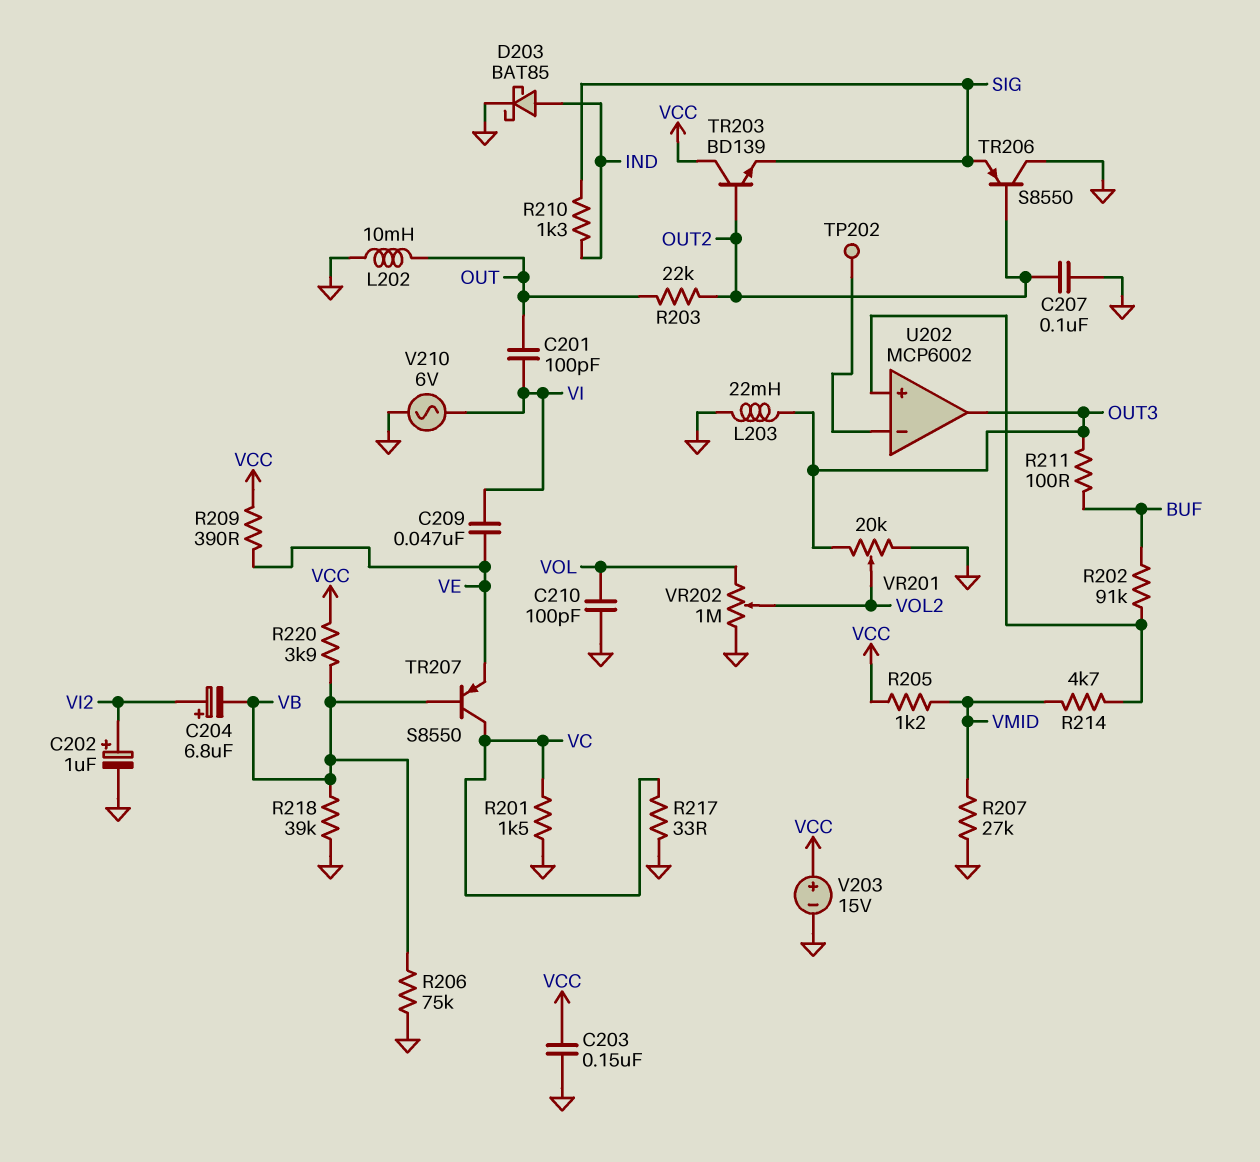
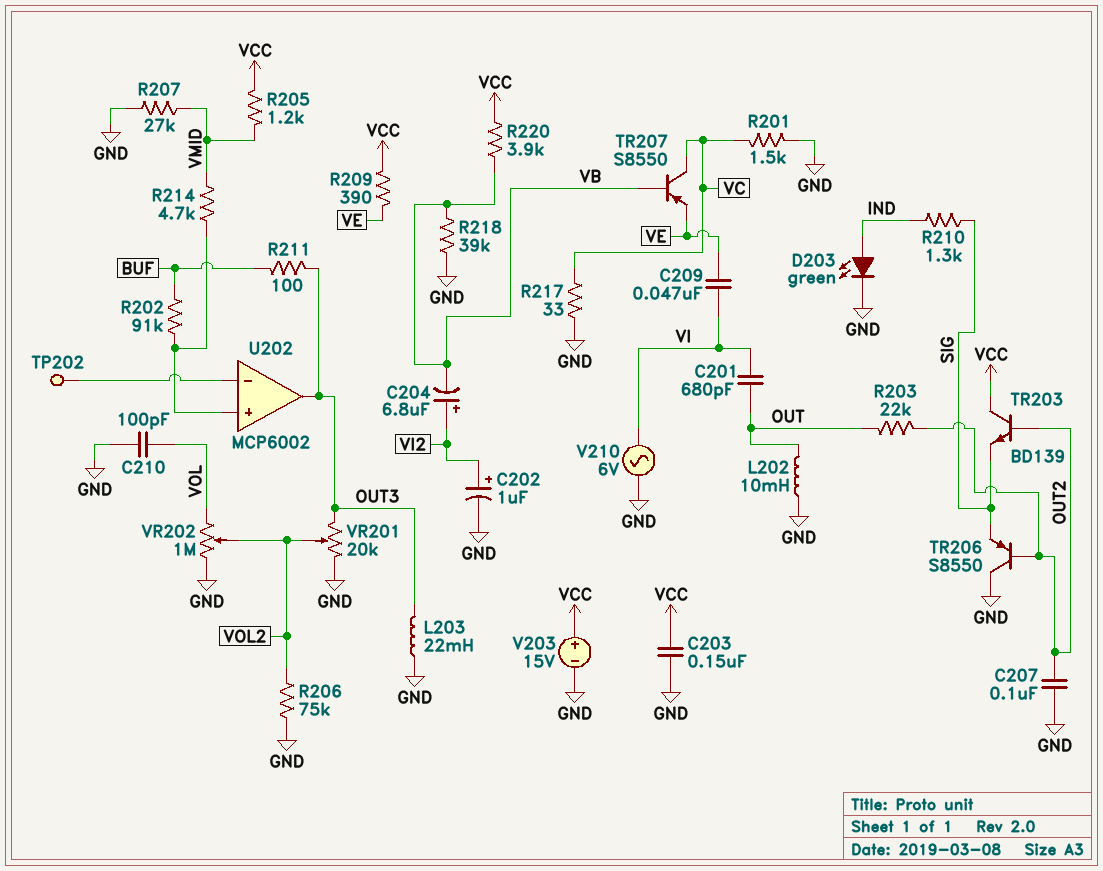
C201: 100pF (OUT, VI) -> 680pF (OUT, VI)
D203: schottky BAT85 (A IND, K GND) -> LED green (A IND, K GND)
R206: 75k (GND, VB) -> 75k (GND, VOL2)

